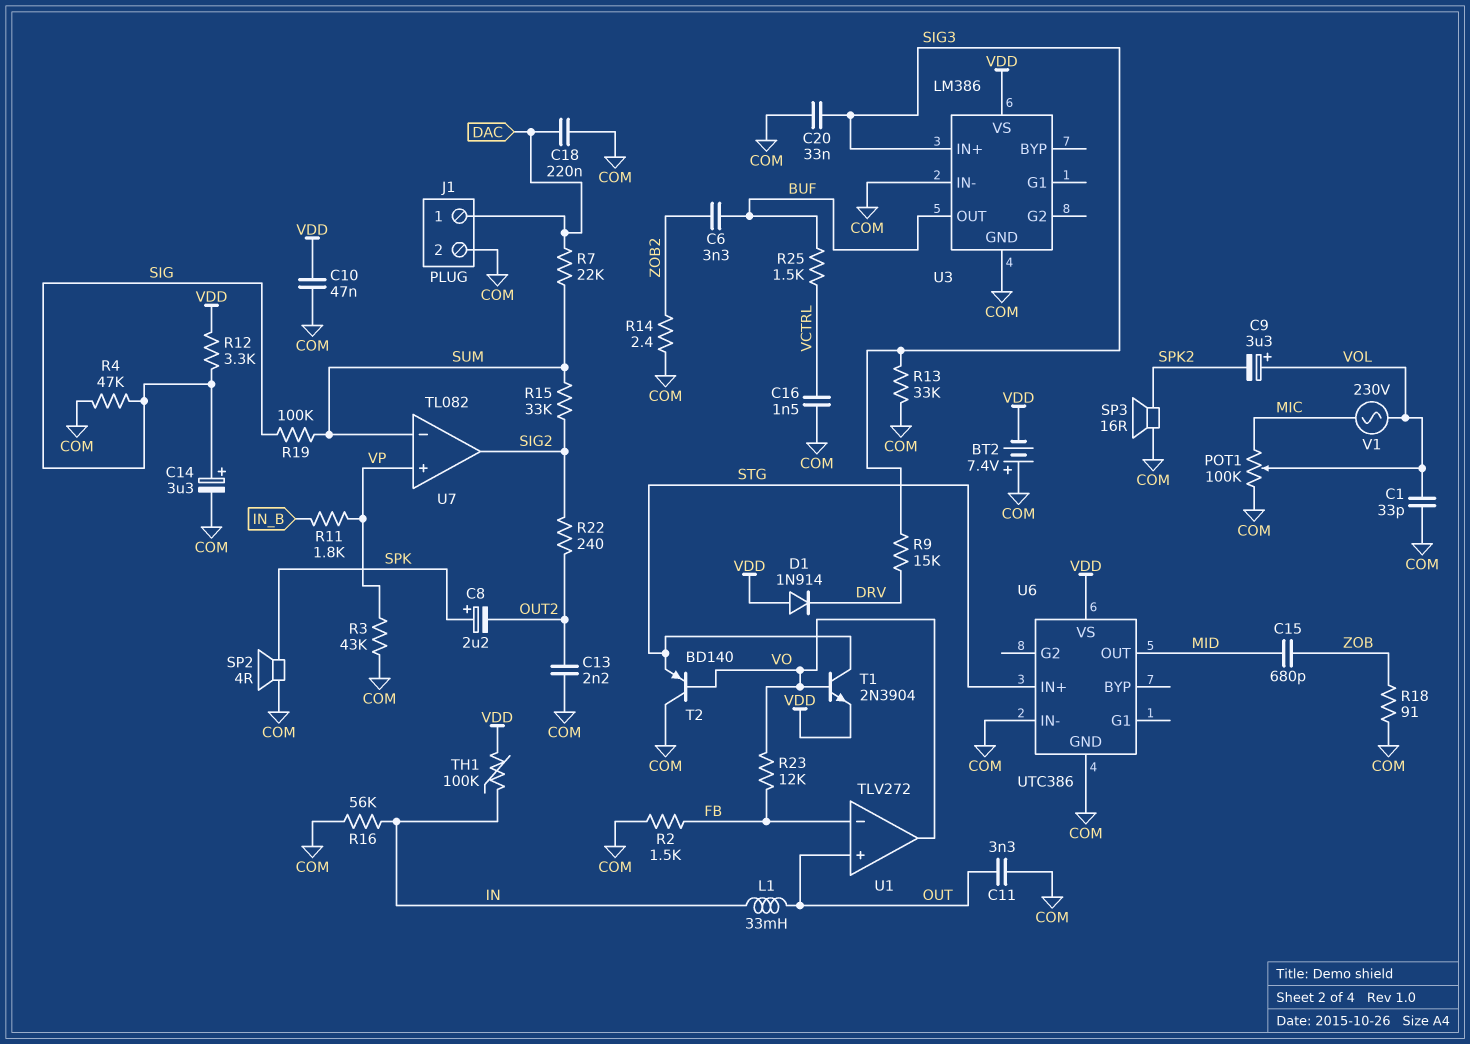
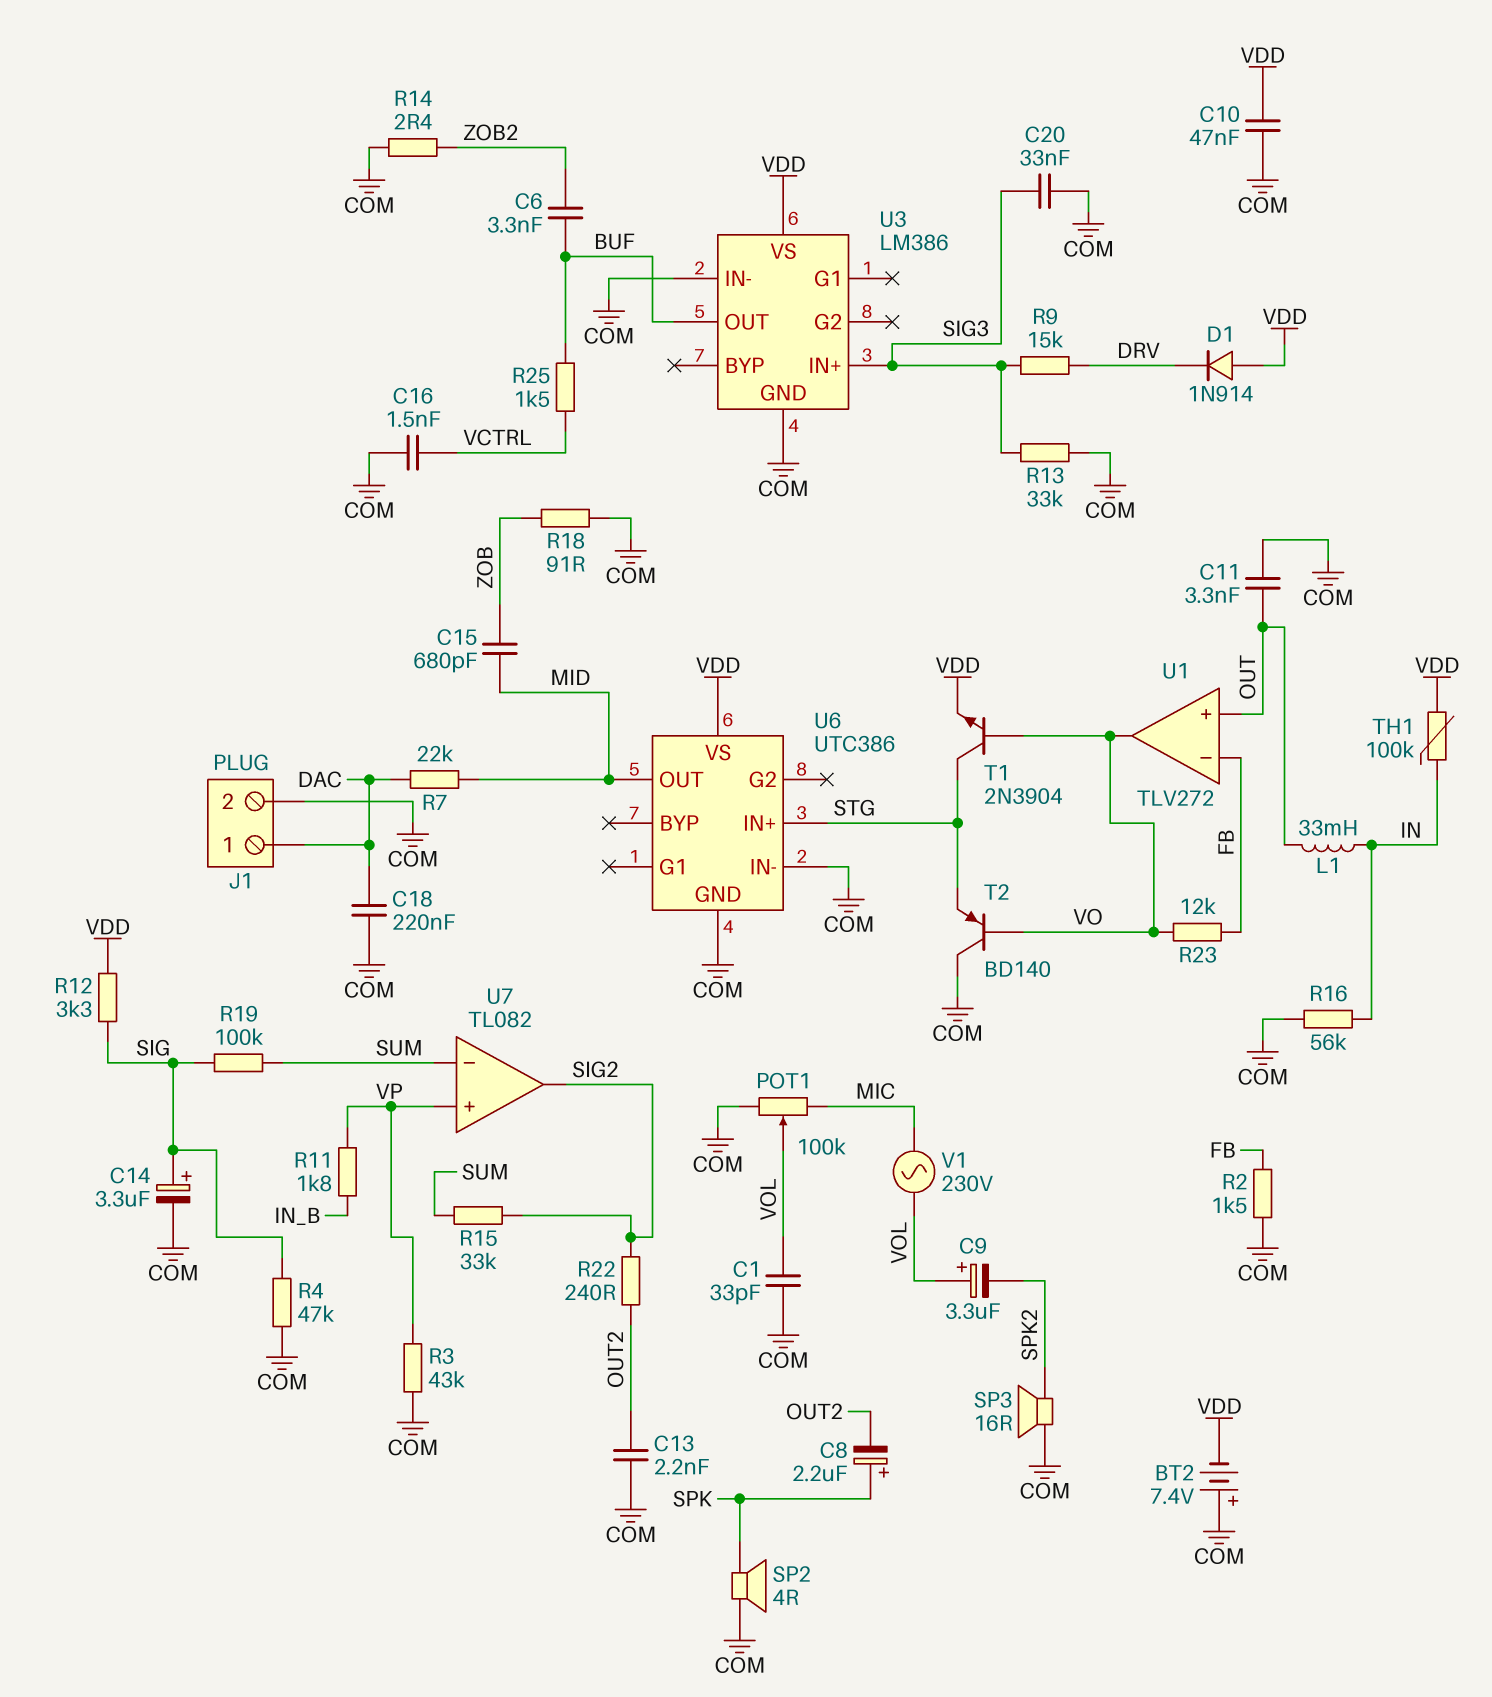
R7: 22k (DAC, SUM) -> 22k (DAC, MID)

